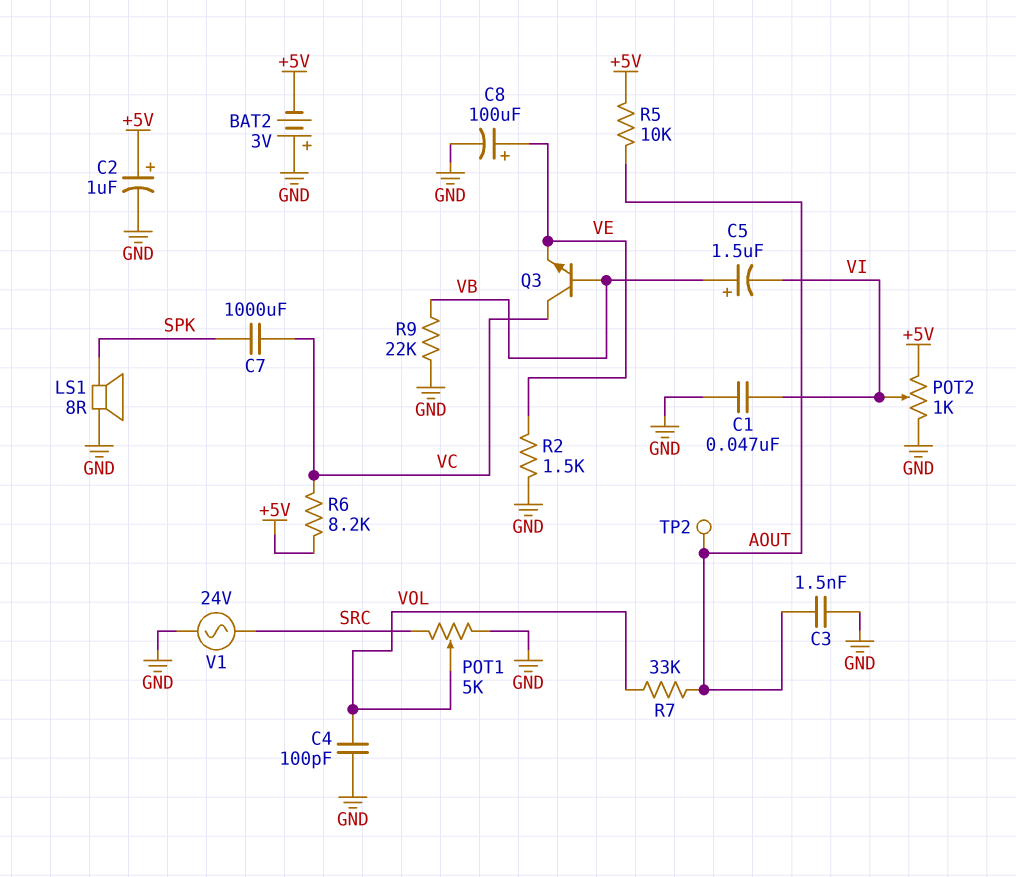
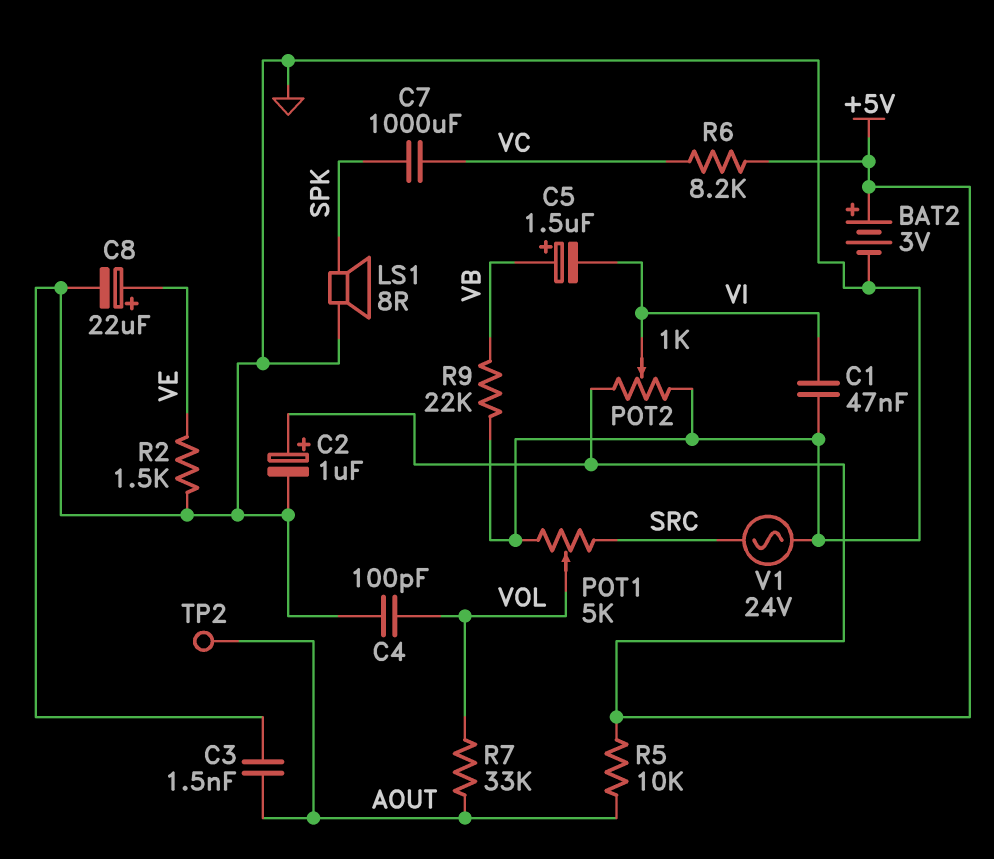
BAT2: 3V (plus GND, minus +5V) -> 3V (plus +5V, minus GND)
C8: 100uF (plus VE, minus GND) -> 22uF (plus VE, minus GND)
Q3: NPN (B VB, C VC, E VE) -> none

